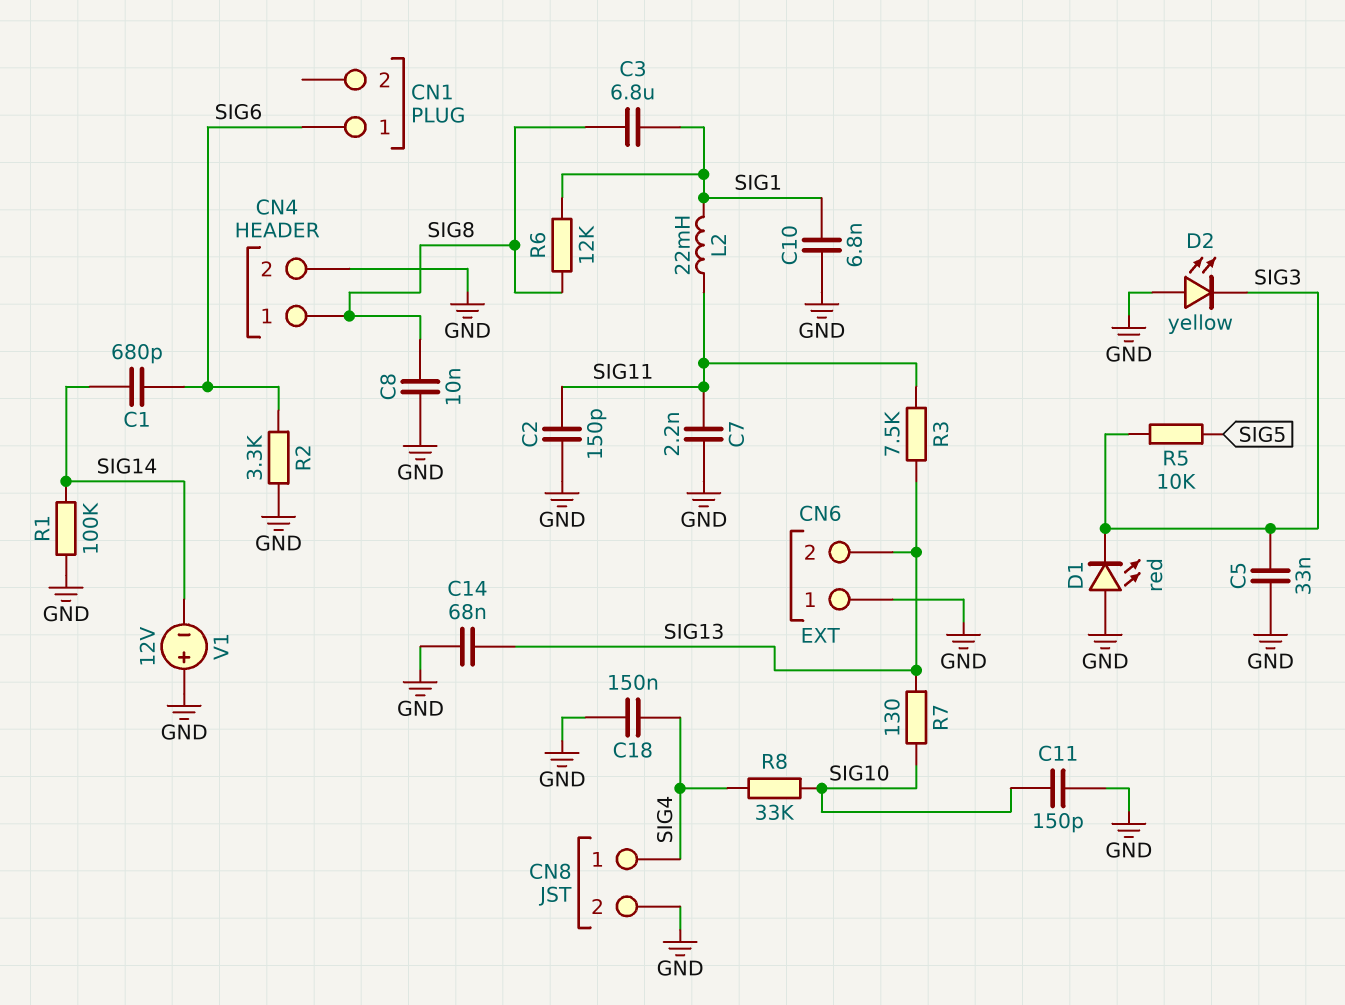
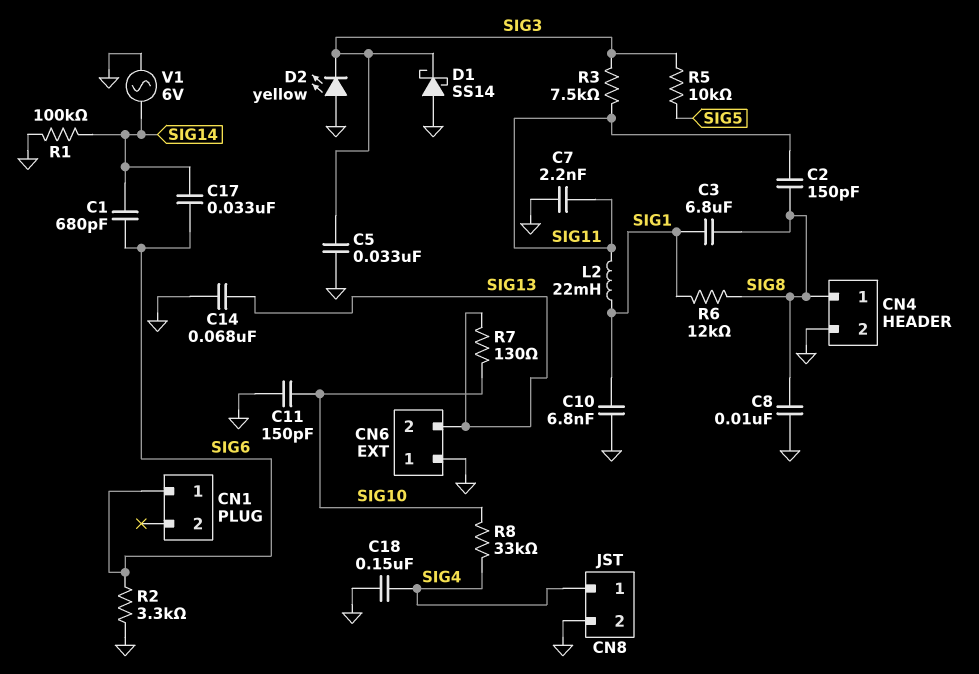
C2: 150pF (GND, SIG11) -> 150pF (SIG8, SIG11)
C17: none -> 33nF (SIG6, SIG14)
D1: LED red (A GND, K SIG3) -> schottky SS14 (A GND, K SIG3)
R3: 7.5k (SIG11, SIG13) -> 7.5k (SIG3, SIG11)
V1: 12V (plus GND, minus SIG14) -> AC 6V (GND, SIG14)

